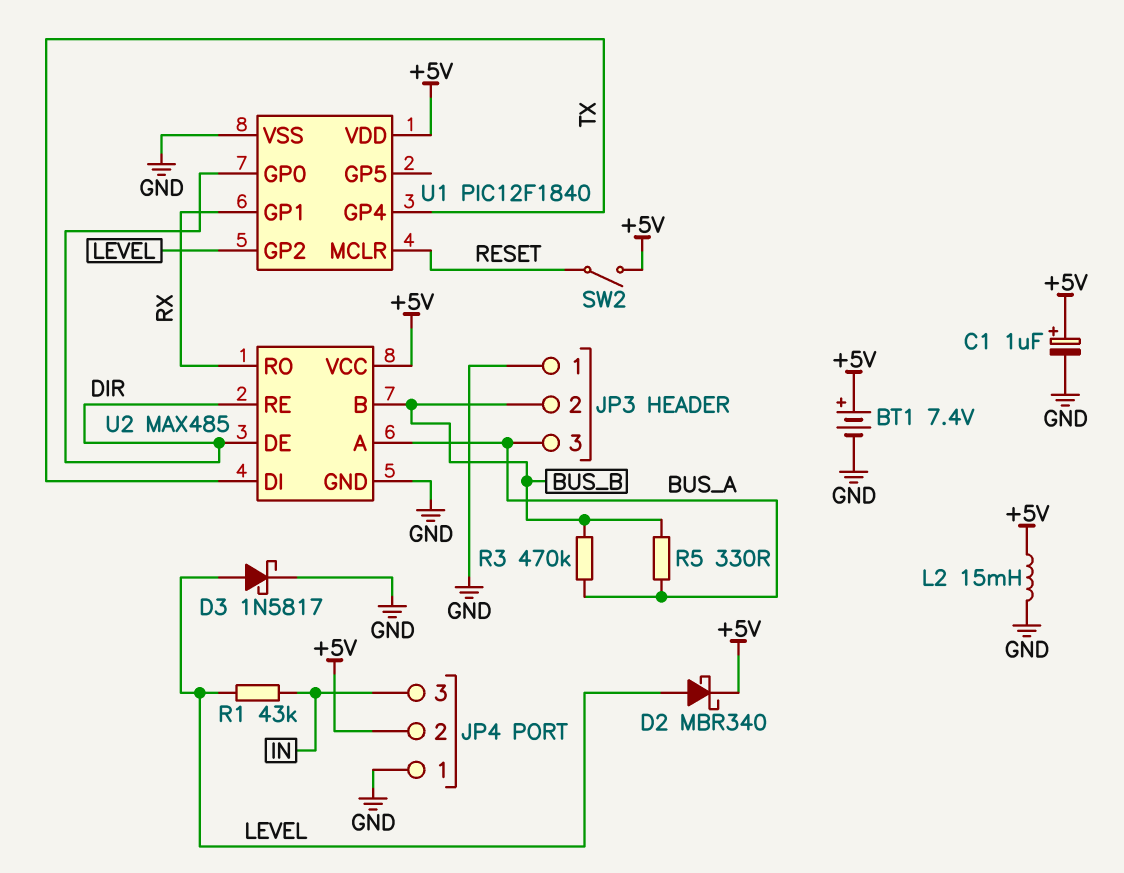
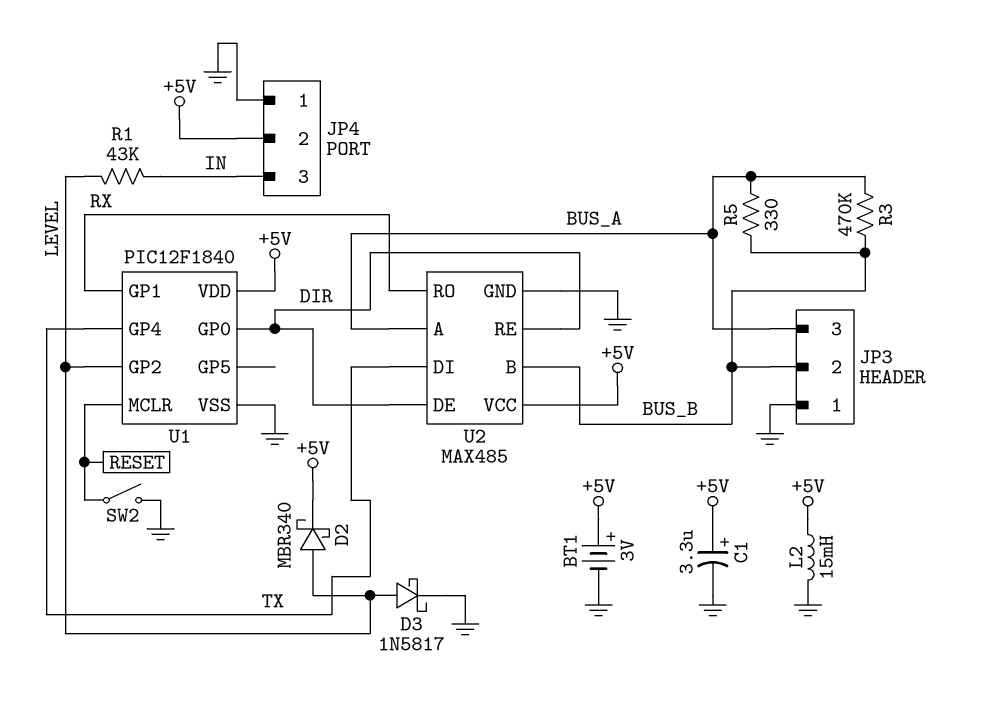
BT1: 7.4V (plus +5V, minus GND) -> 3V (plus +5V, minus GND)
C1: 1uF (plus +5V, minus GND) -> 3.3uF (plus +5V, minus GND)
SW2: switch (+5V, RESET) -> switch (GND, RESET)

